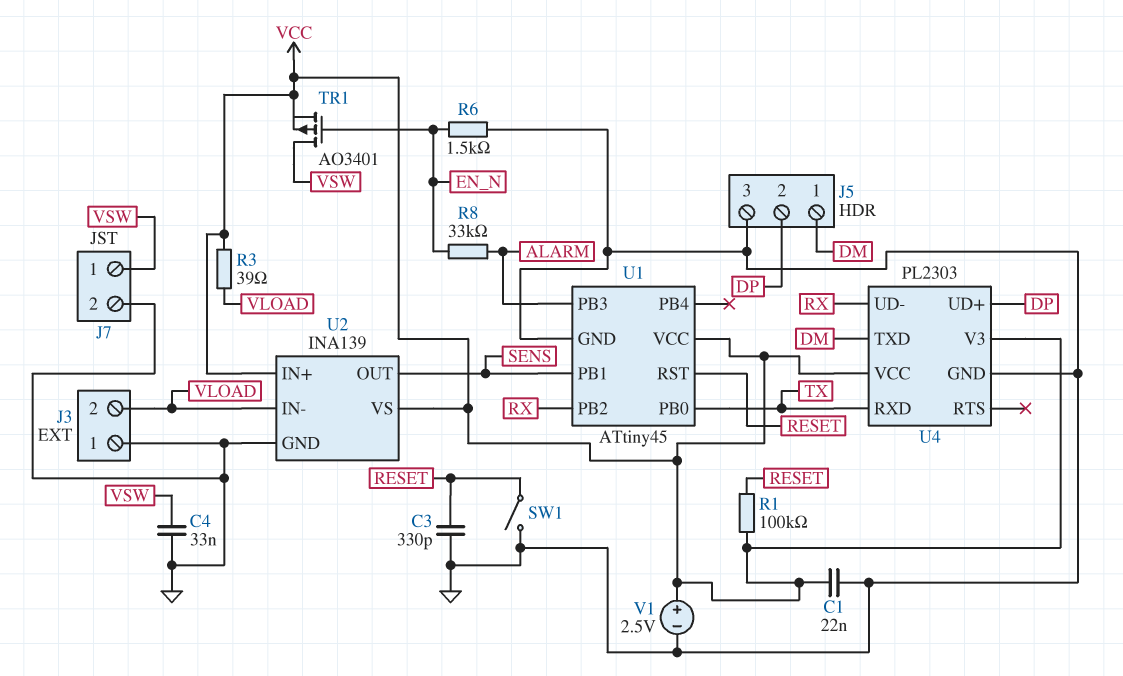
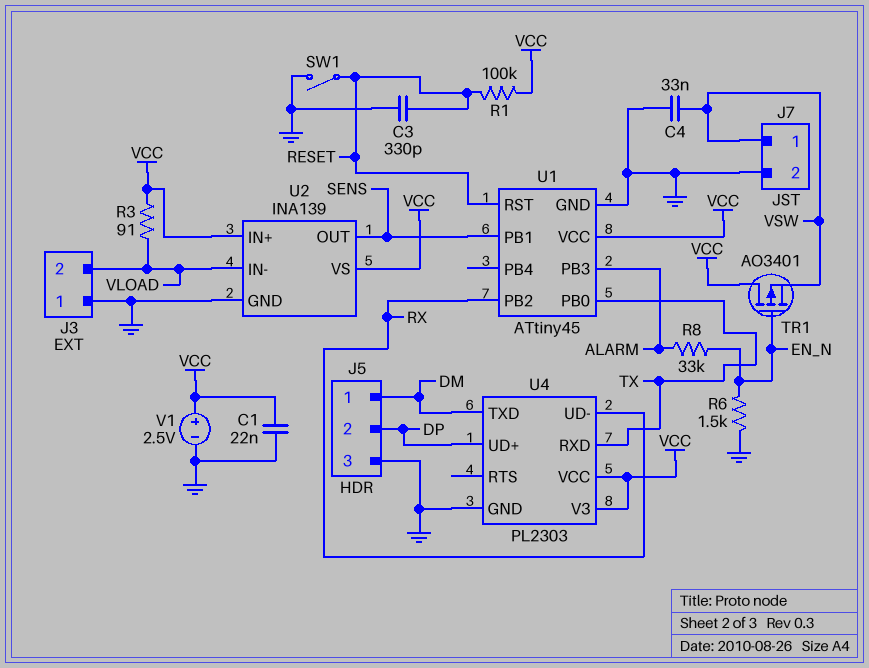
R3: 39 (VCC, VLOAD) -> 91 (VCC, VLOAD)
TR1: PMOS AO3401 (G EN_N, D VSW, S VCC) -> PMOS AO3401 (G EN_N, D VCC, S VSW)

